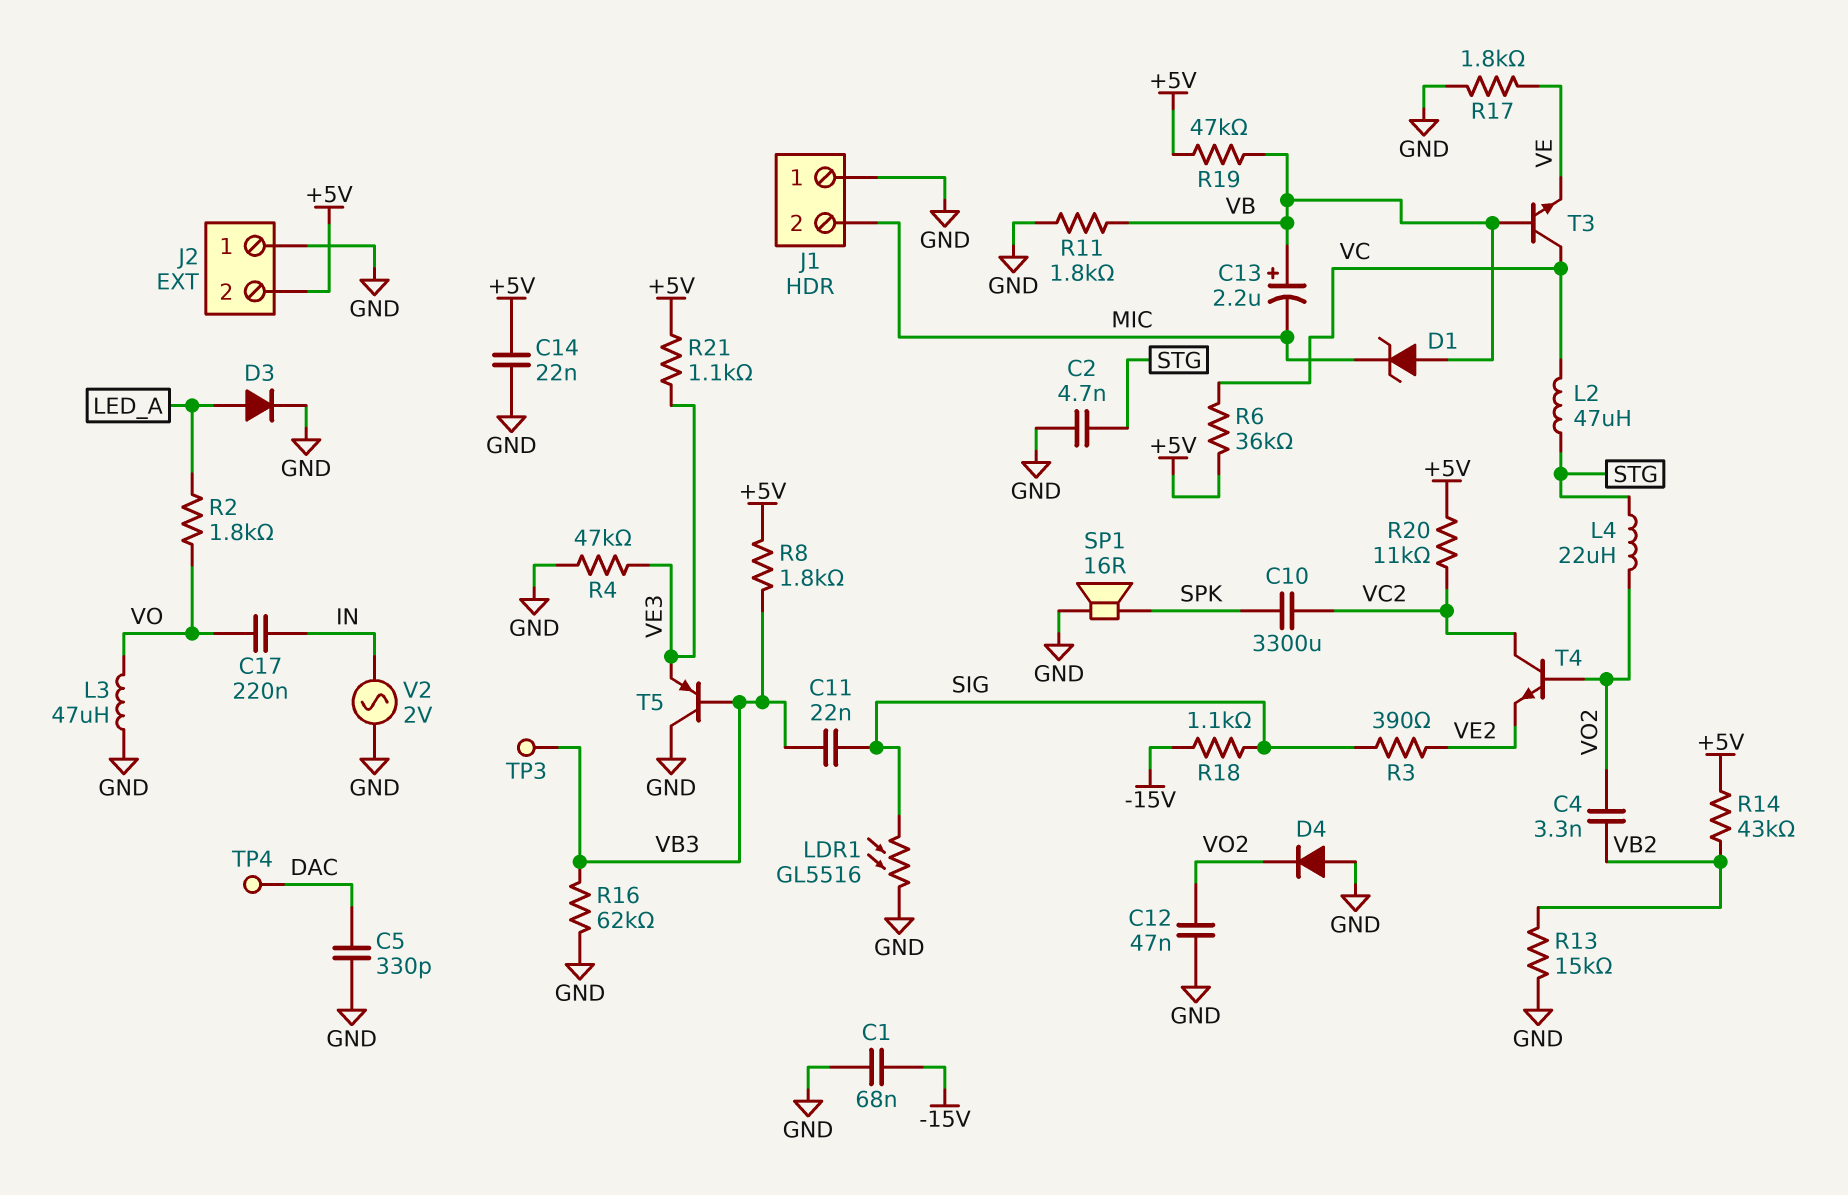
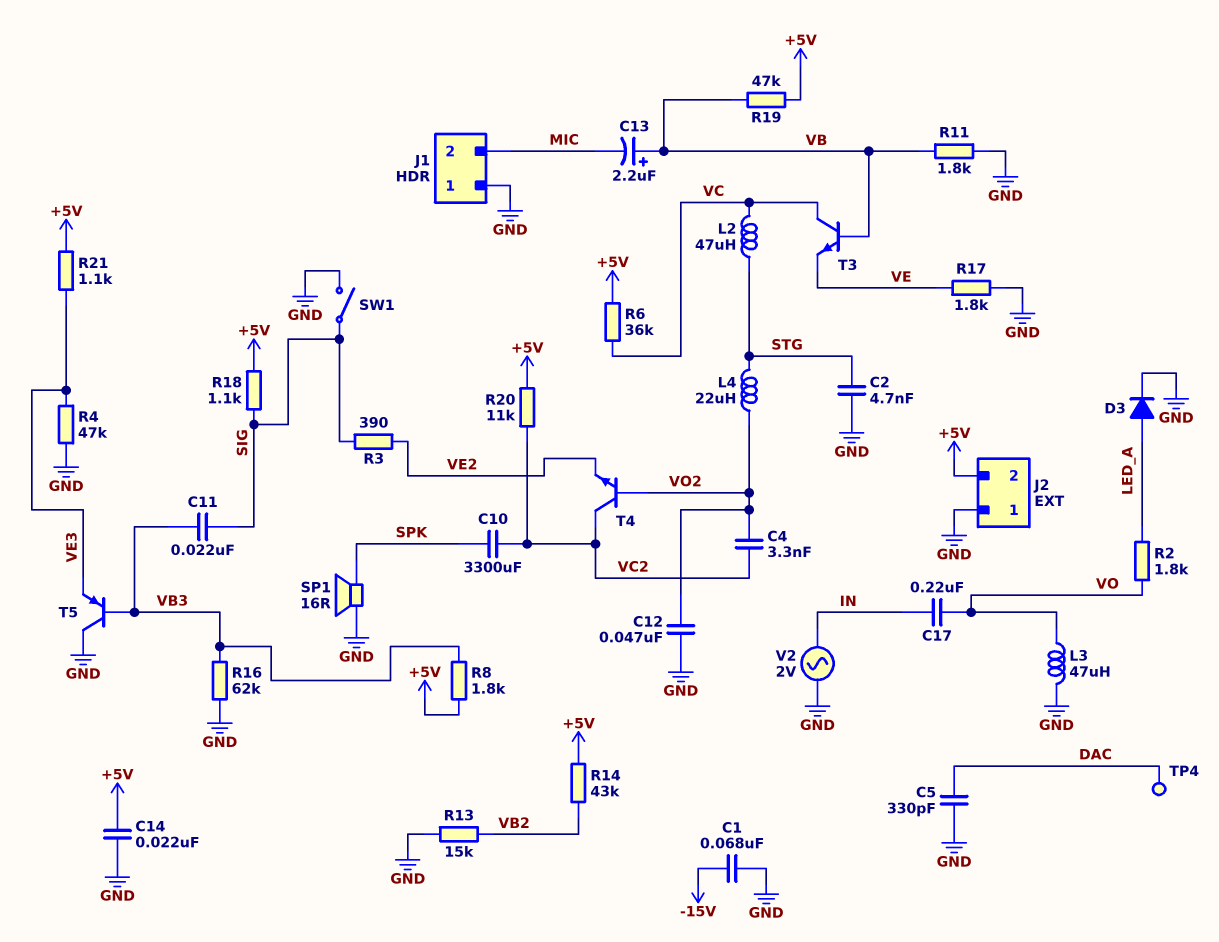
C4: 3.3nF (VB2, VO2) -> 3.3nF (VC2, VO2)
D1: zener (A VB, K MIC) -> none
D4: diode (A GND, K VO2) -> none
LDR1: GL5516 (GND, SIG) -> none
R18: 1.1k (-15V, SIG) -> 1.1k (+5V, SIG)
SW1: none -> switch (GND, SIG)
TP3: test point (VB3) -> none

